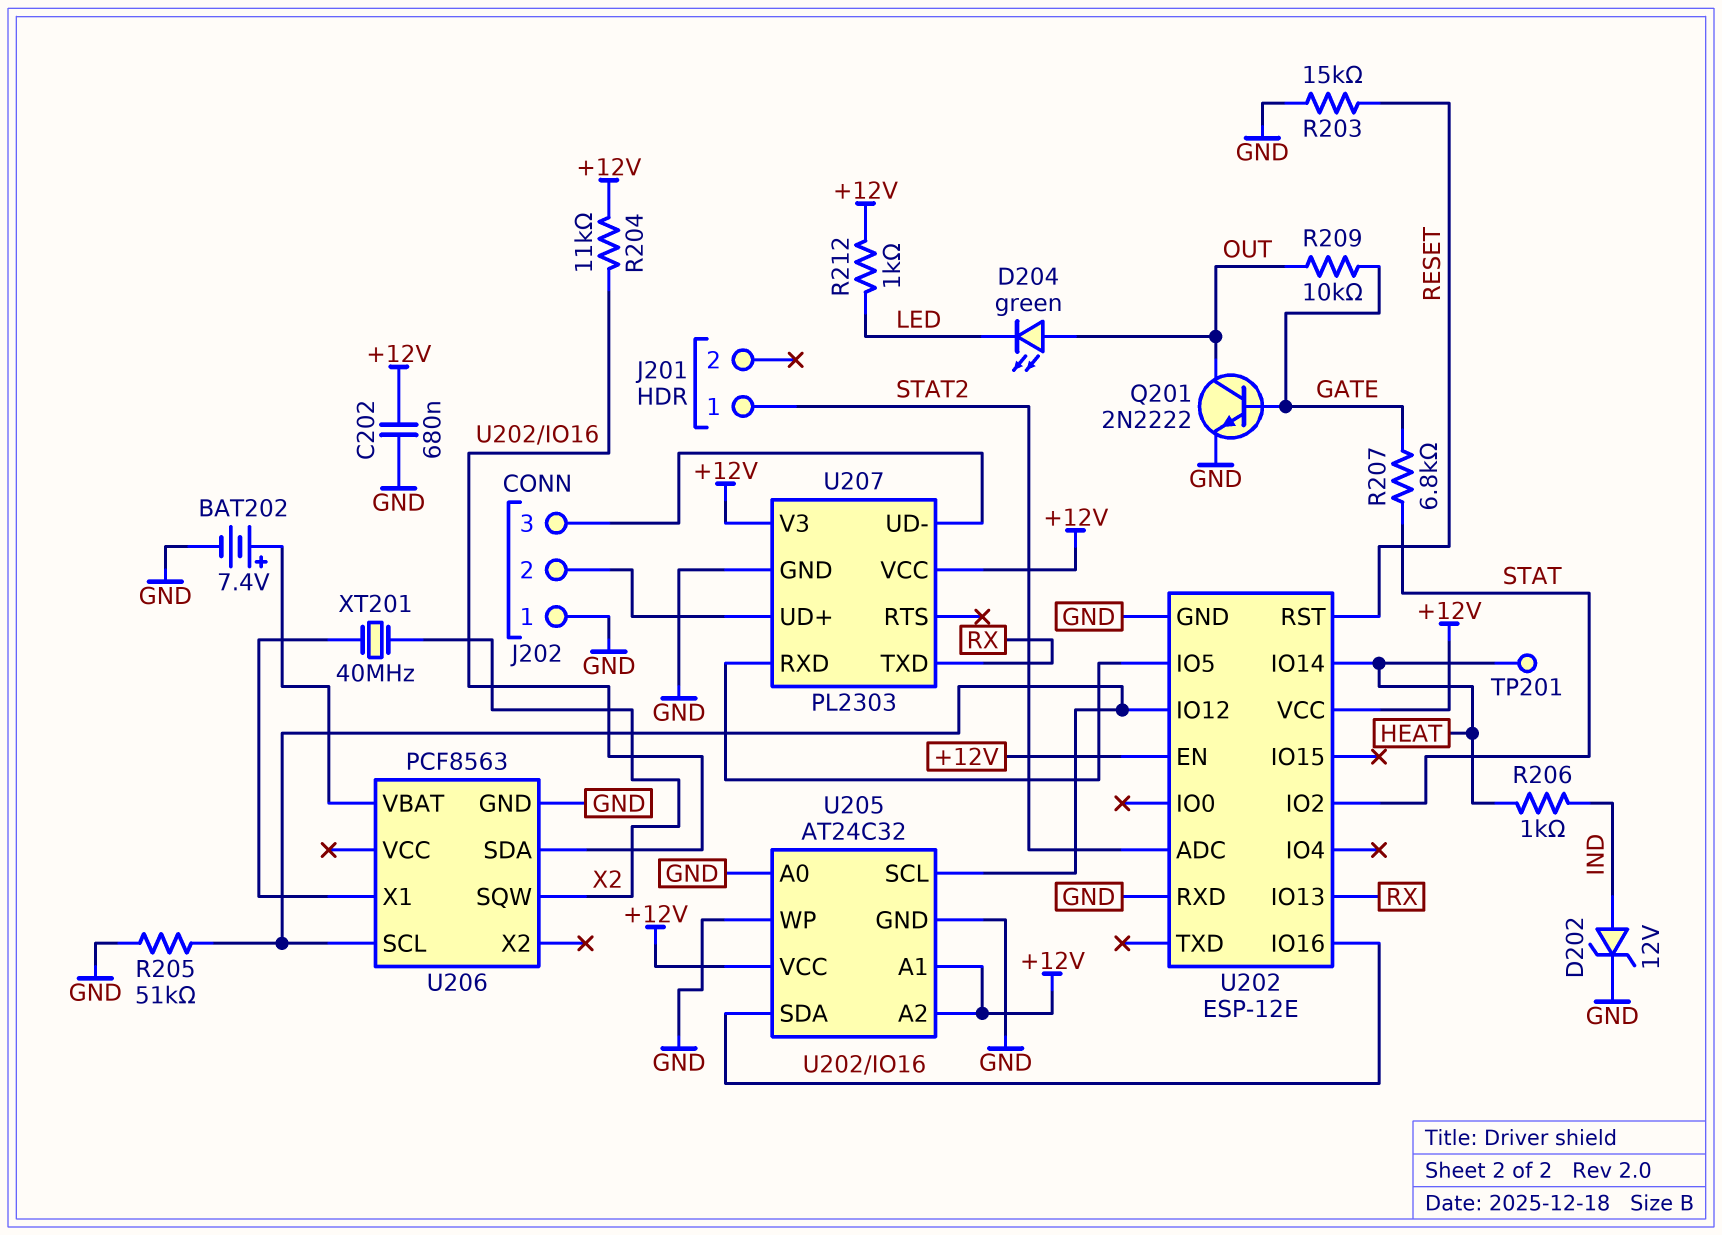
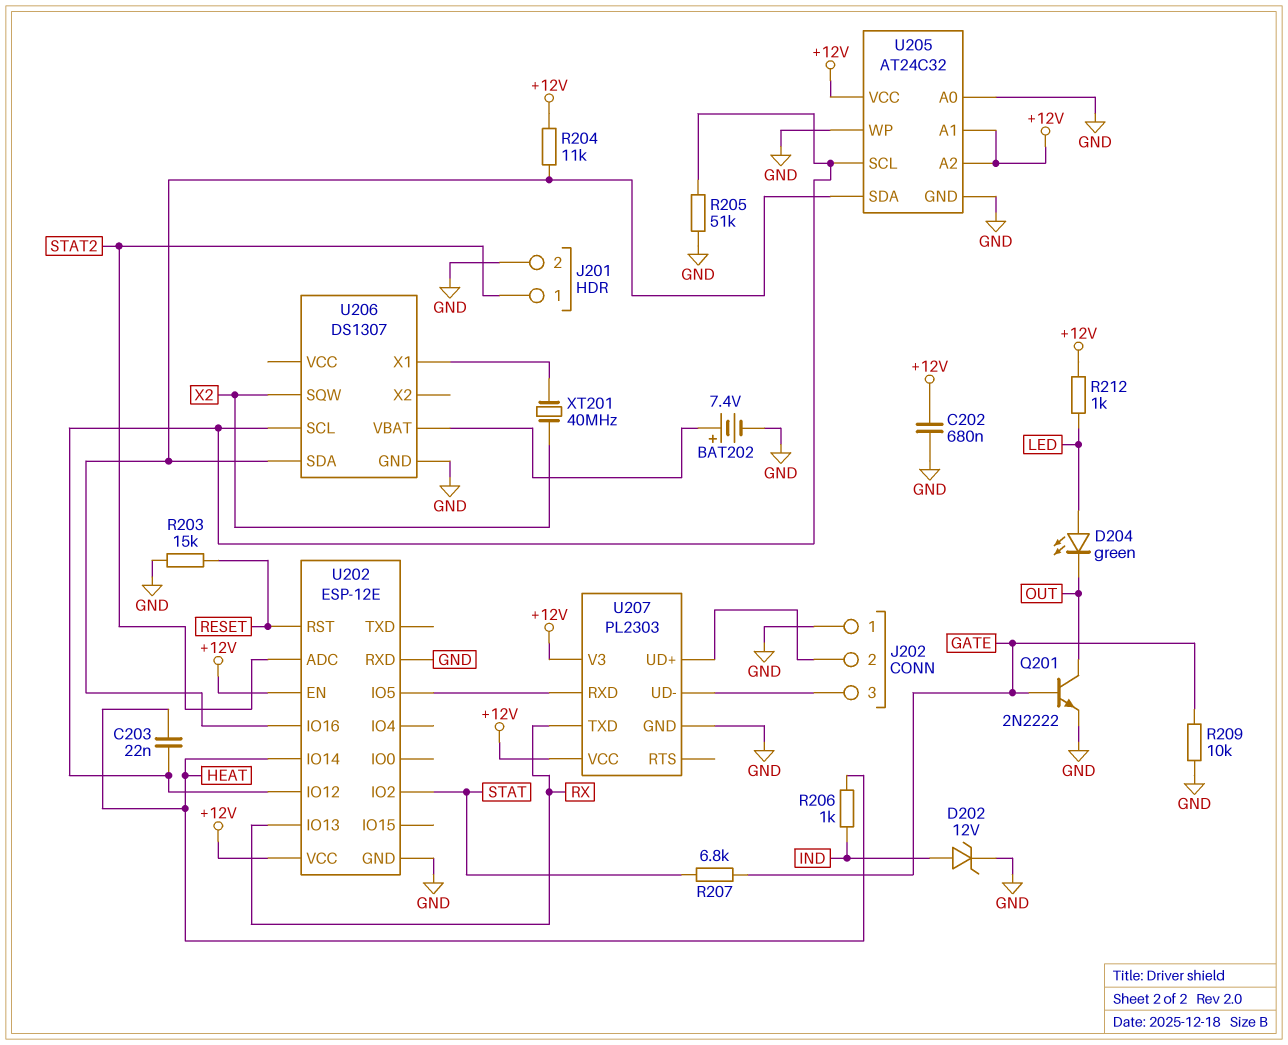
C203: none -> 22nF (HEAT, U202/IO12)
D204: LED green (A OUT, K LED) -> LED green (A LED, K OUT)
J201 pin 2: none -> GND
R209: 10k (GATE, OUT) -> 10k (GATE, GND)
TP201: test point (HEAT) -> none
U206: PCF8563 -> DS1307

